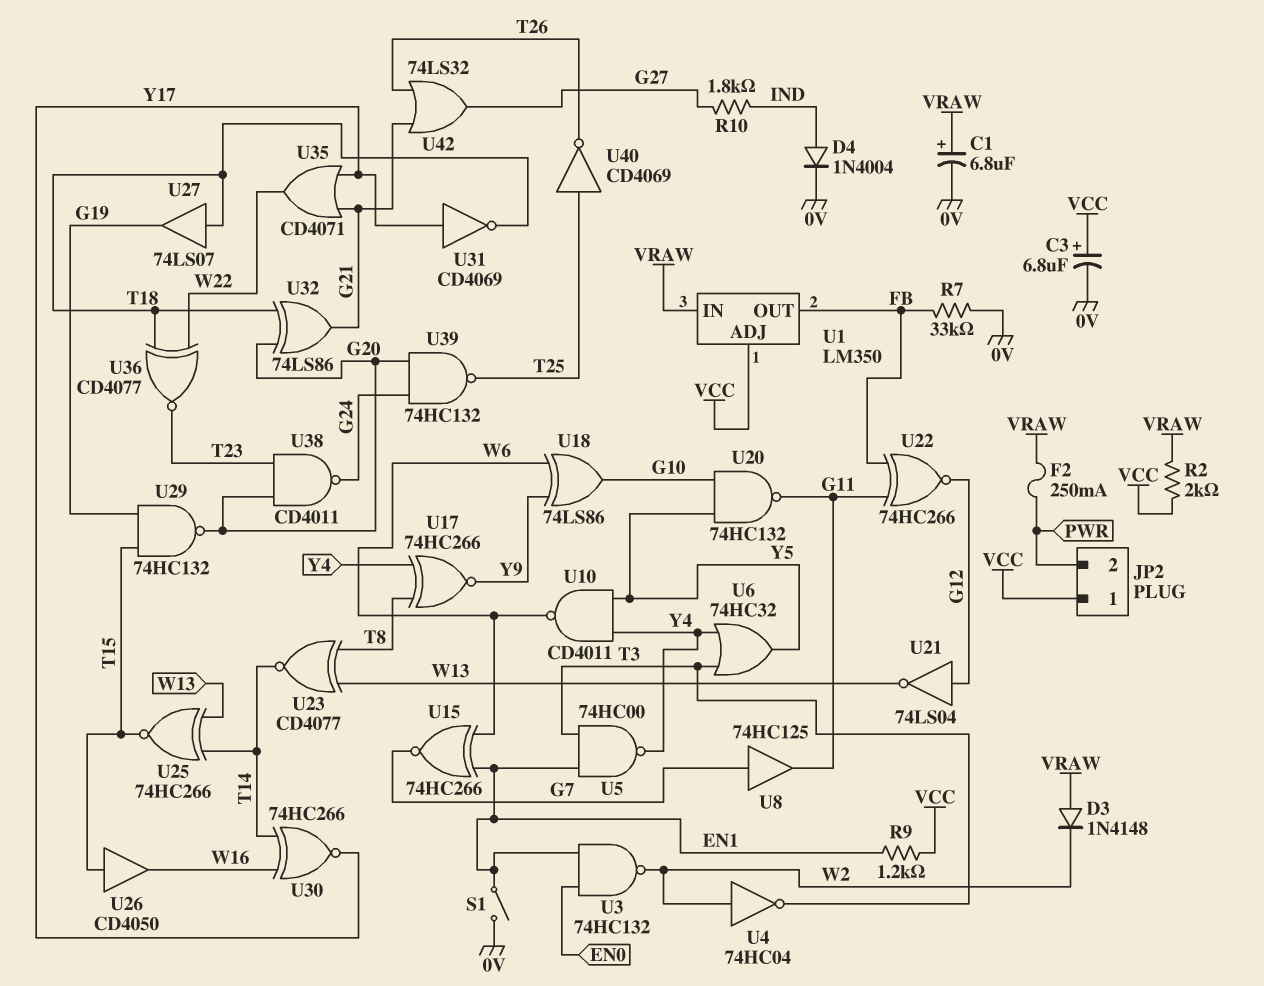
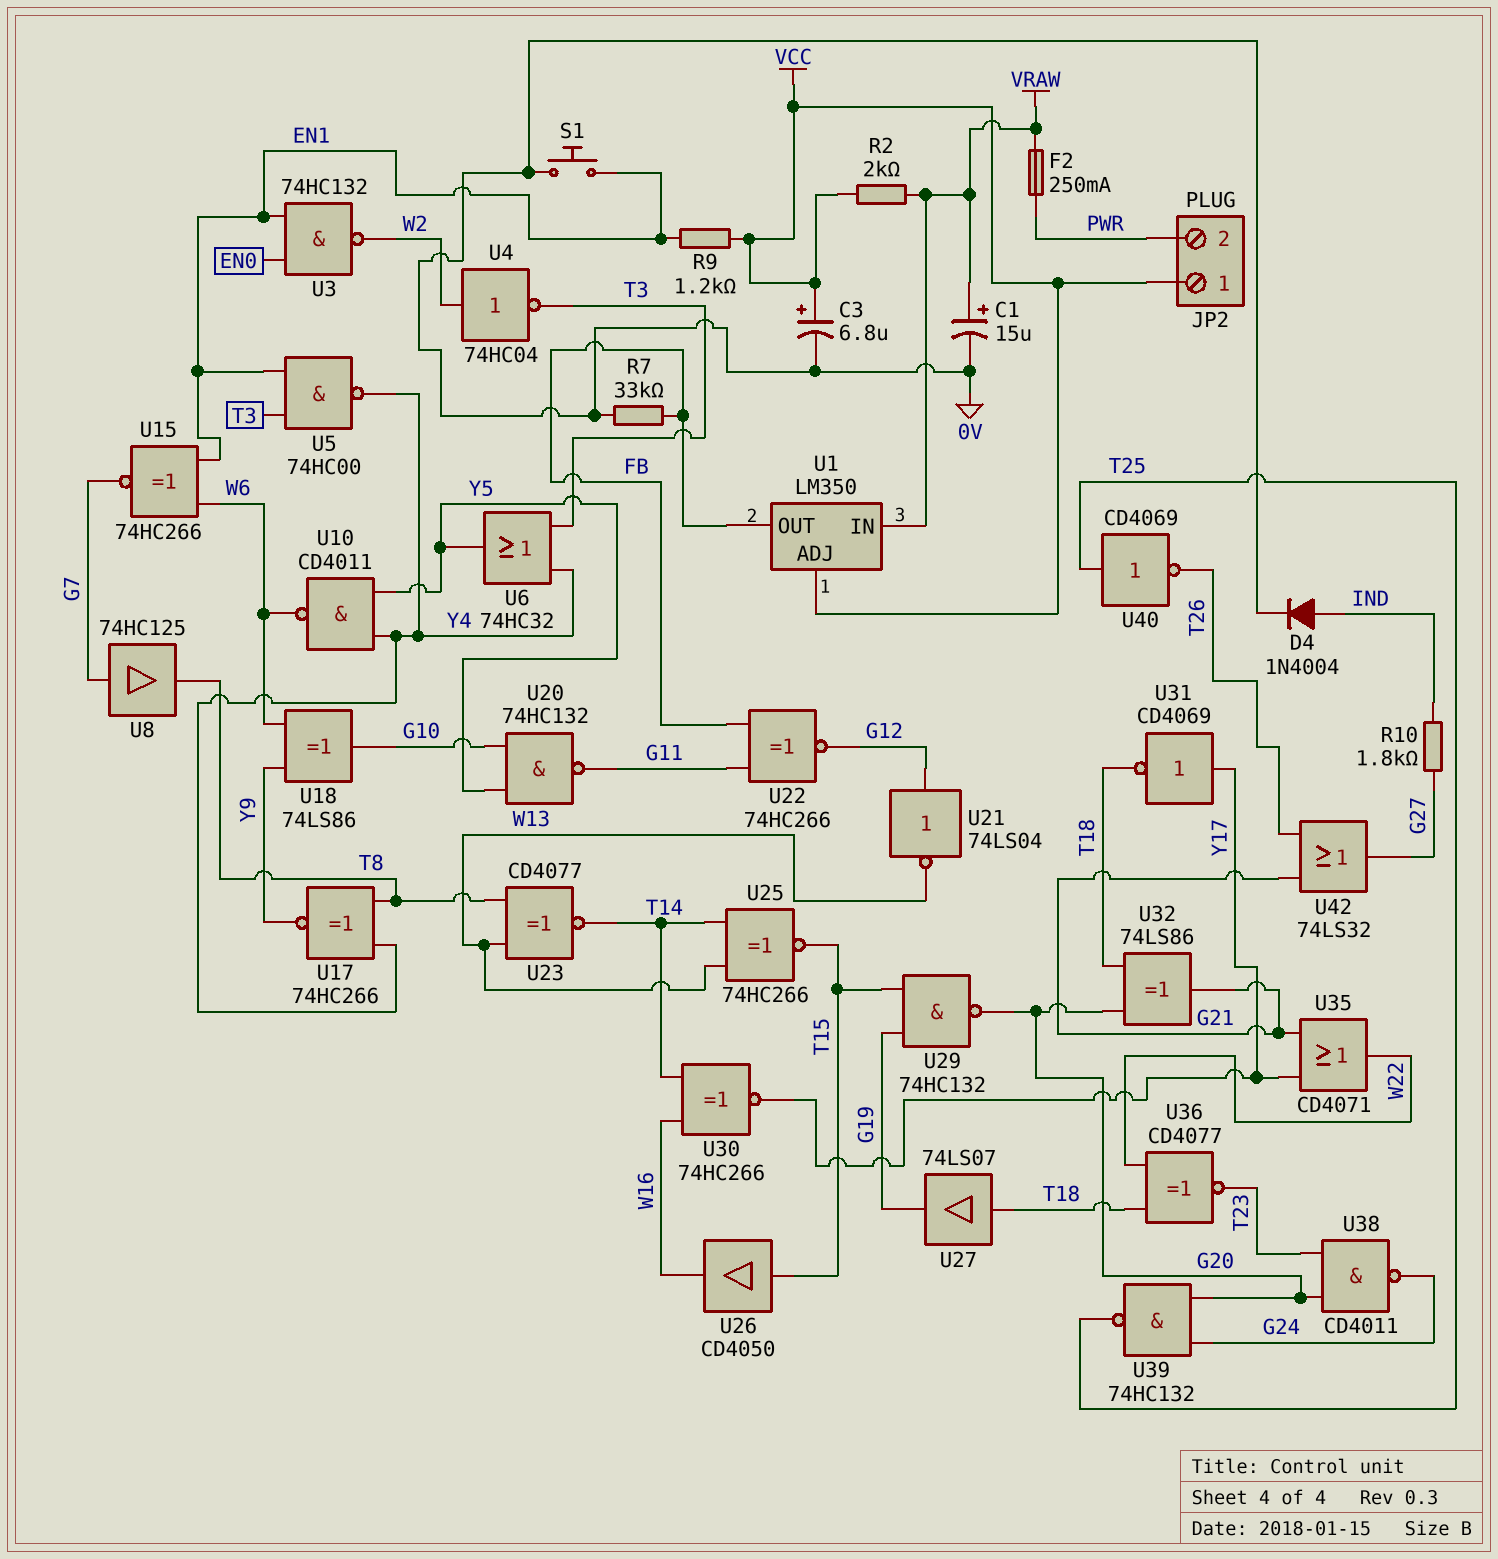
C1: 6.8uF (plus VRAW, minus 0V) -> 15uF (plus VRAW, minus 0V)
D3: diode 1N4148 (A VRAW, K W2) -> none
S1: switch (0V, EN1) -> button (0V, EN1)
U8: buffer 74HC125 (in G7, out G11) -> buffer 74HC125 (in G7, out T8)

